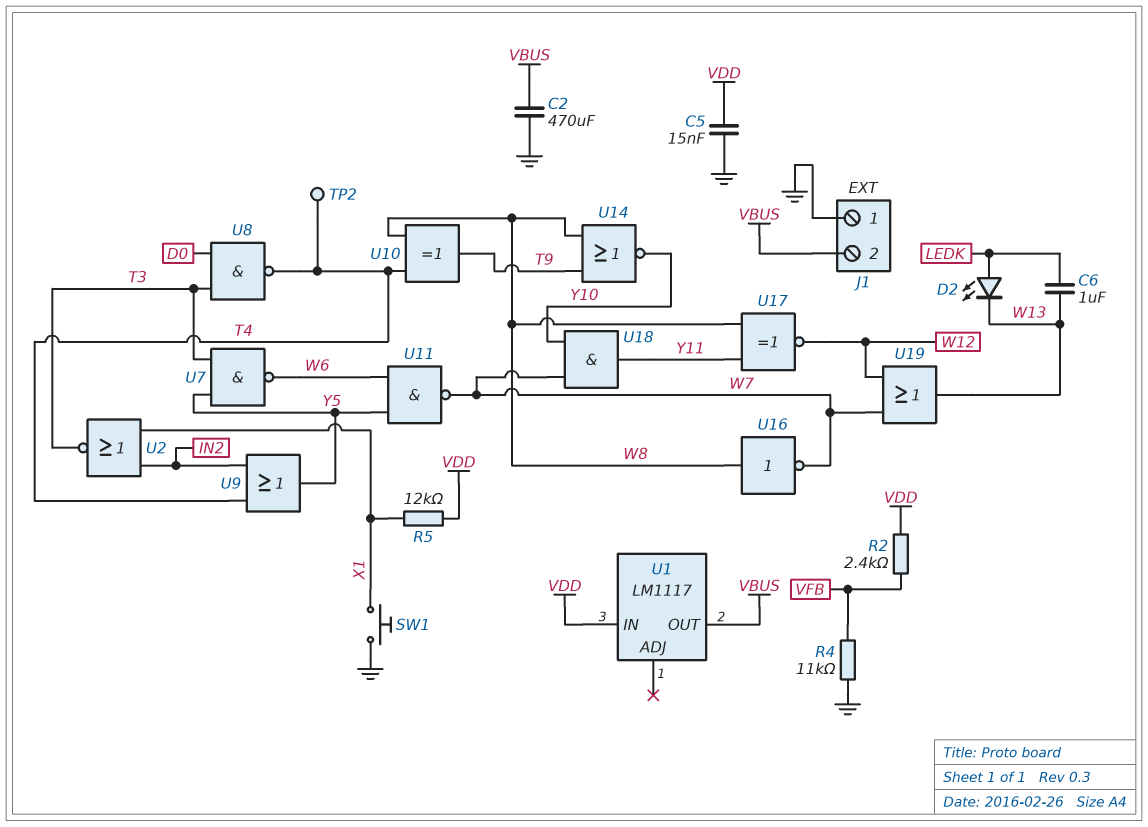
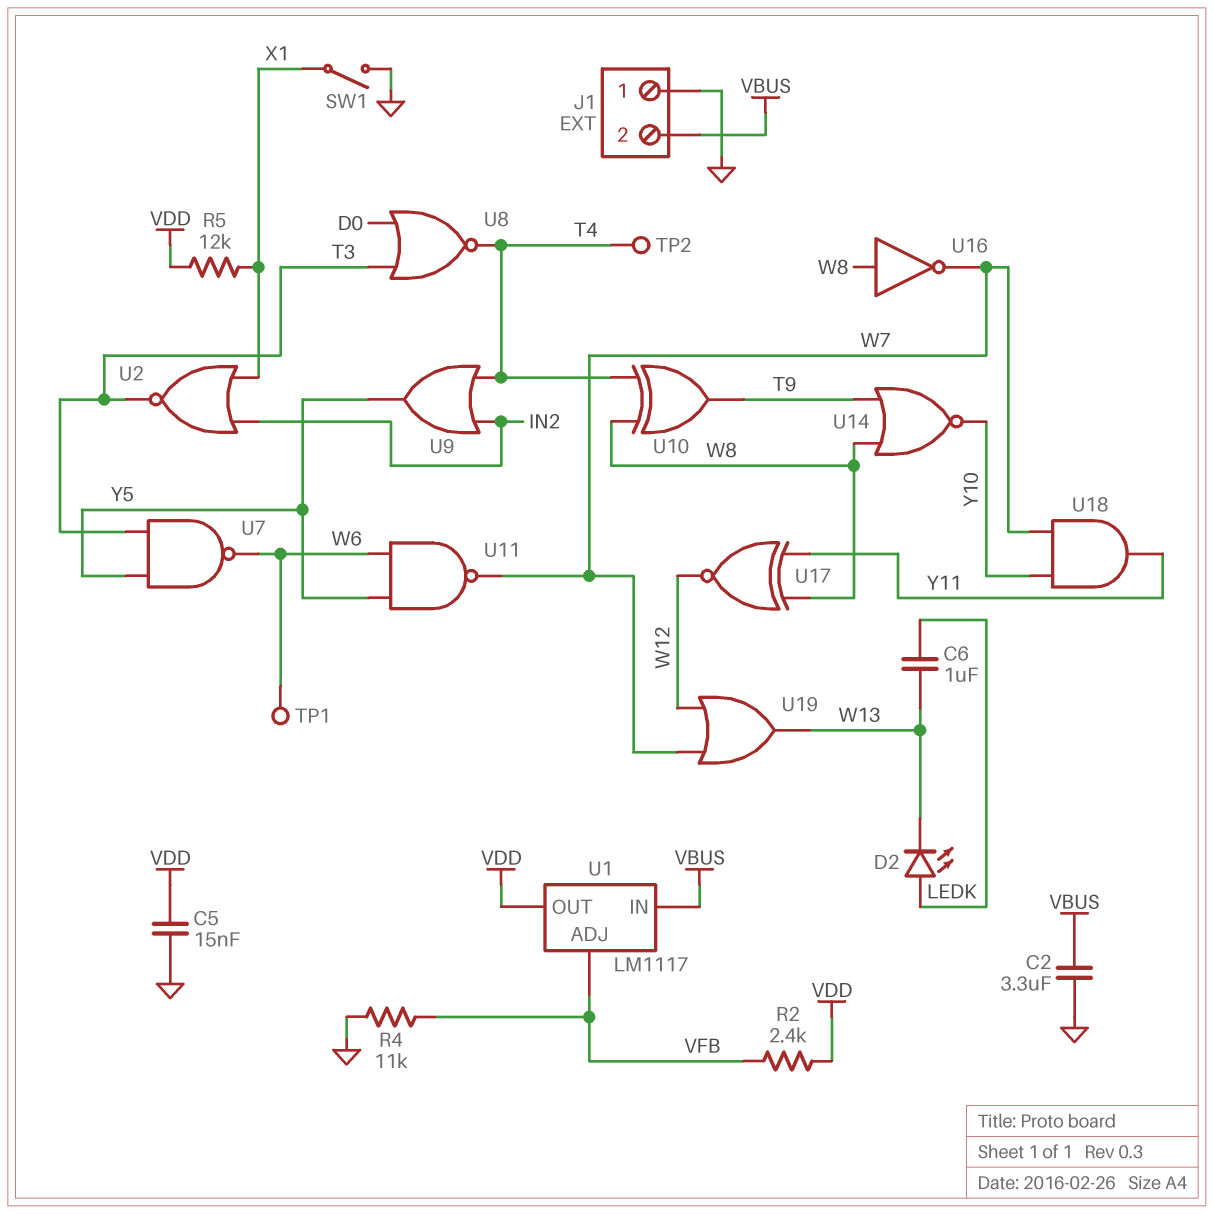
C2: 470uF (GND, VBUS) -> 3.3uF (GND, VBUS)
SW1: button (GND, X1) -> switch (GND, X1)
TP1: none -> test point (W6)
U1 pin ADJ: none -> VFB
U1 pin IN: VDD -> VBUS
U1 pin OUT: VBUS -> VDD
U8: NAND (in D0, in T3, out T4) -> NOR (in D0, in T3, out T4)

